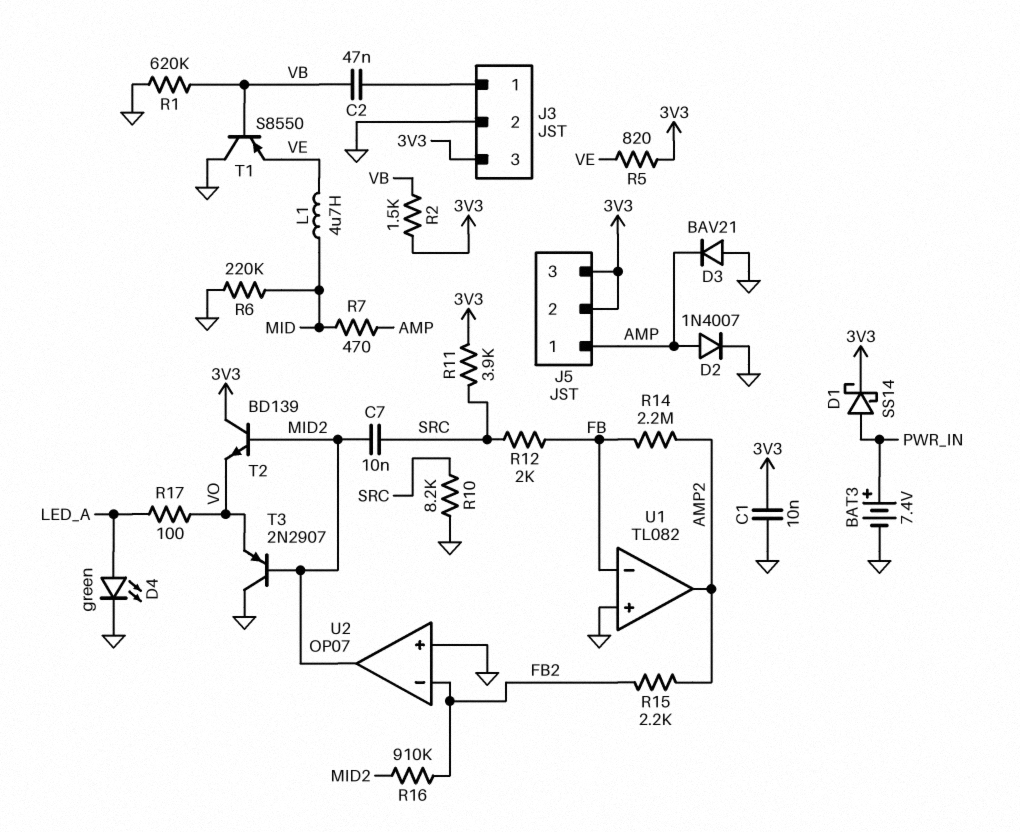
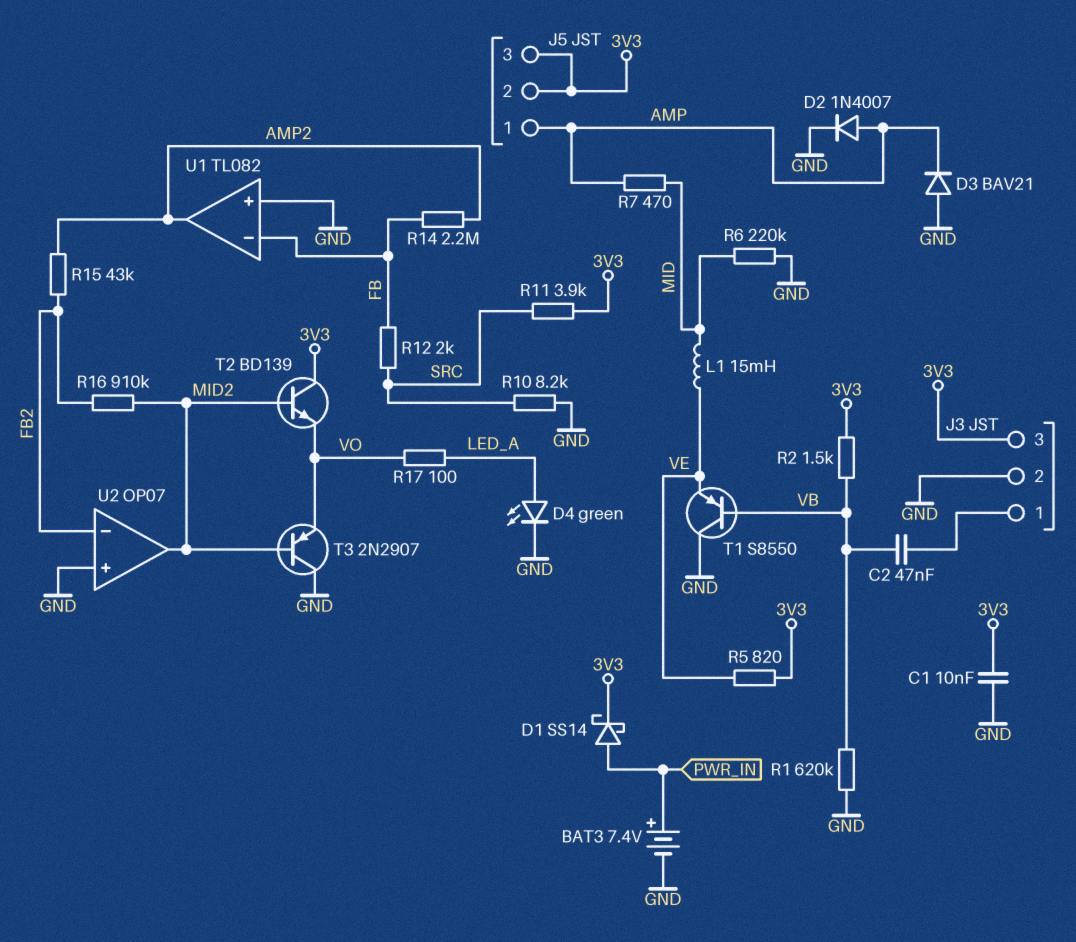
C7: 10nF (MID2, SRC) -> none
L1: 4.7uH (MID, VE) -> 15mH (MID, VE)
R15: 2.2k (AMP2, FB2) -> 43k (AMP2, FB2)

